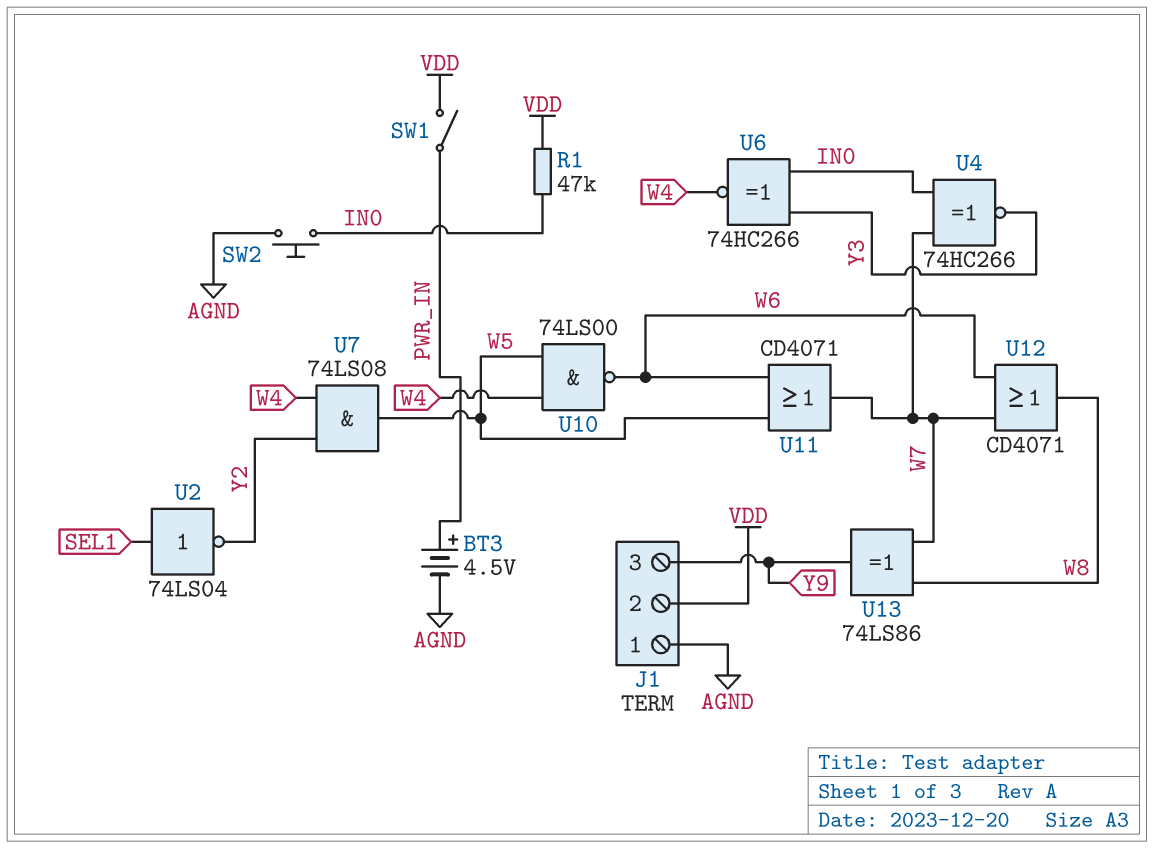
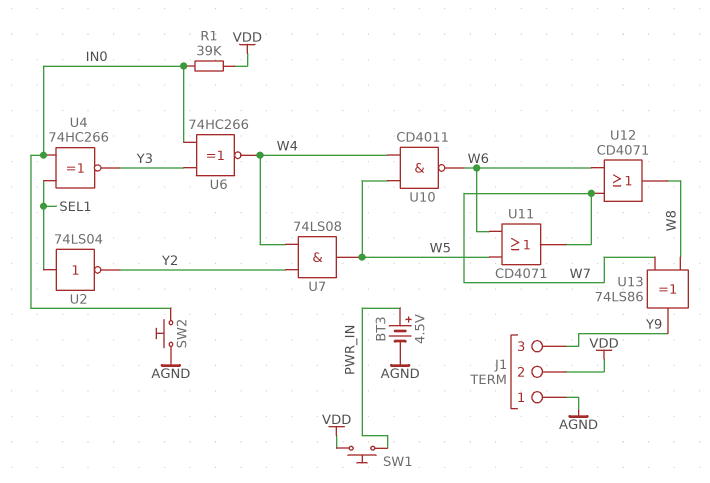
R1: 47k (IN0, VDD) -> 39k (IN0, VDD)
SW1: switch (PWR_IN, VDD) -> button (PWR_IN, VDD)
U4: XNOR 74HC266 (in IN0, in W7, out Y3) -> XNOR 74HC266 (in IN0, in SEL1, out Y3)
U10: NAND 74LS00 (in W4, in W5, out W6) -> NAND CD4011 (in W4, in W5, out W6)

